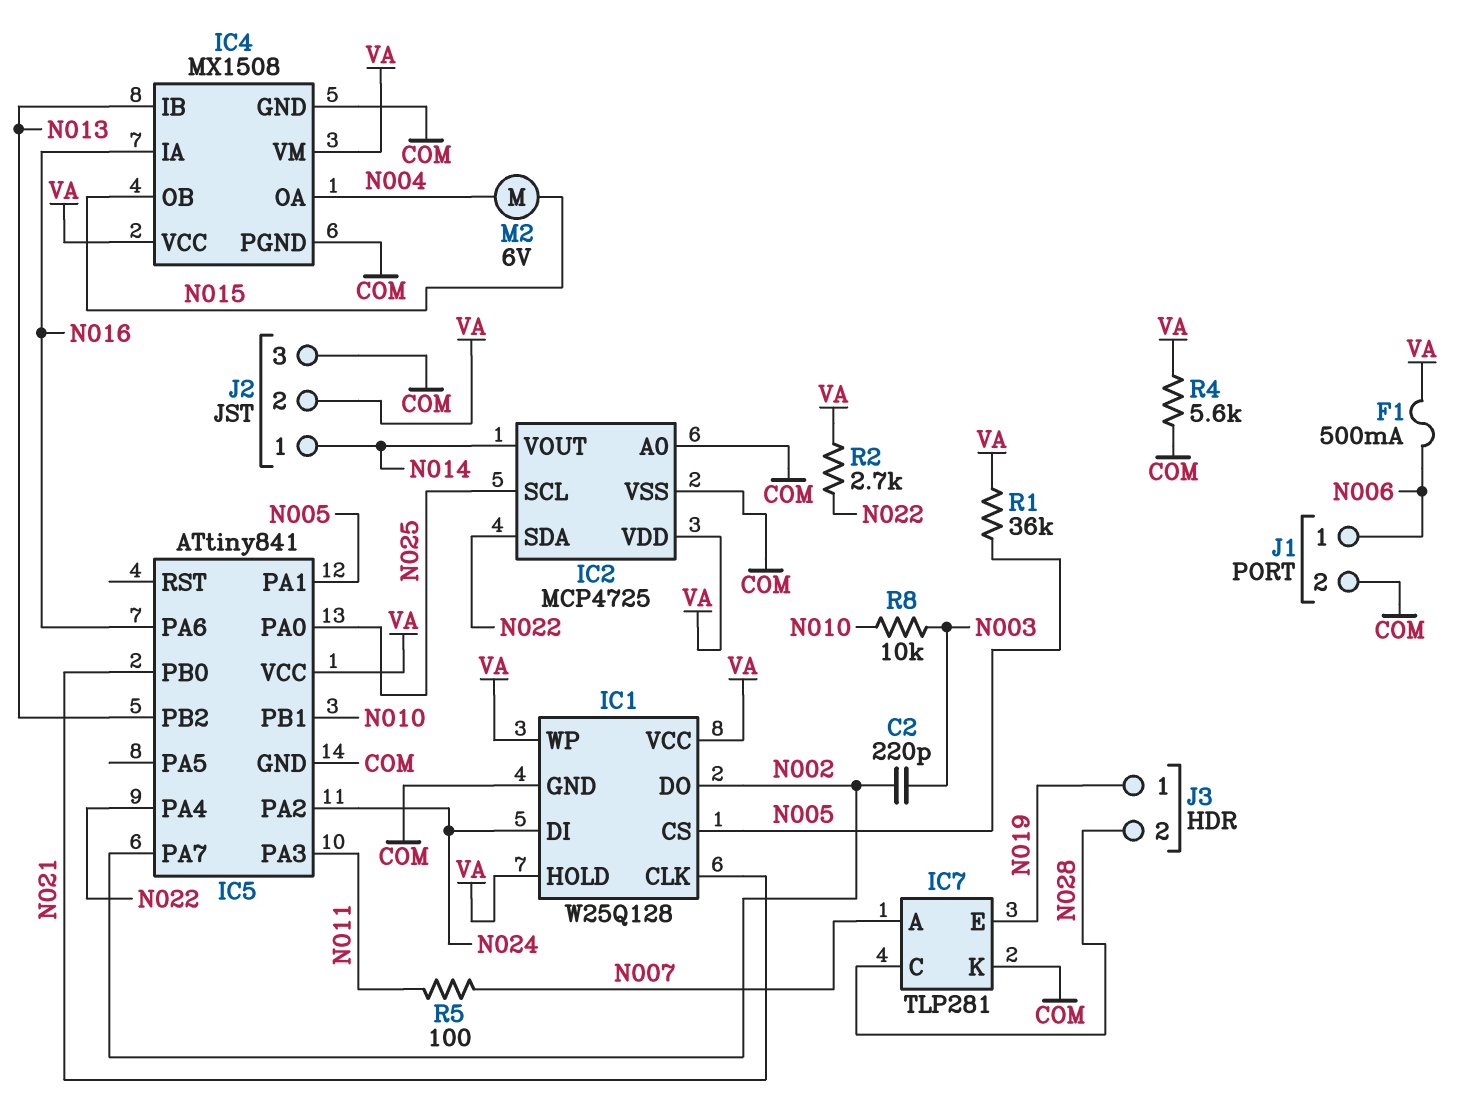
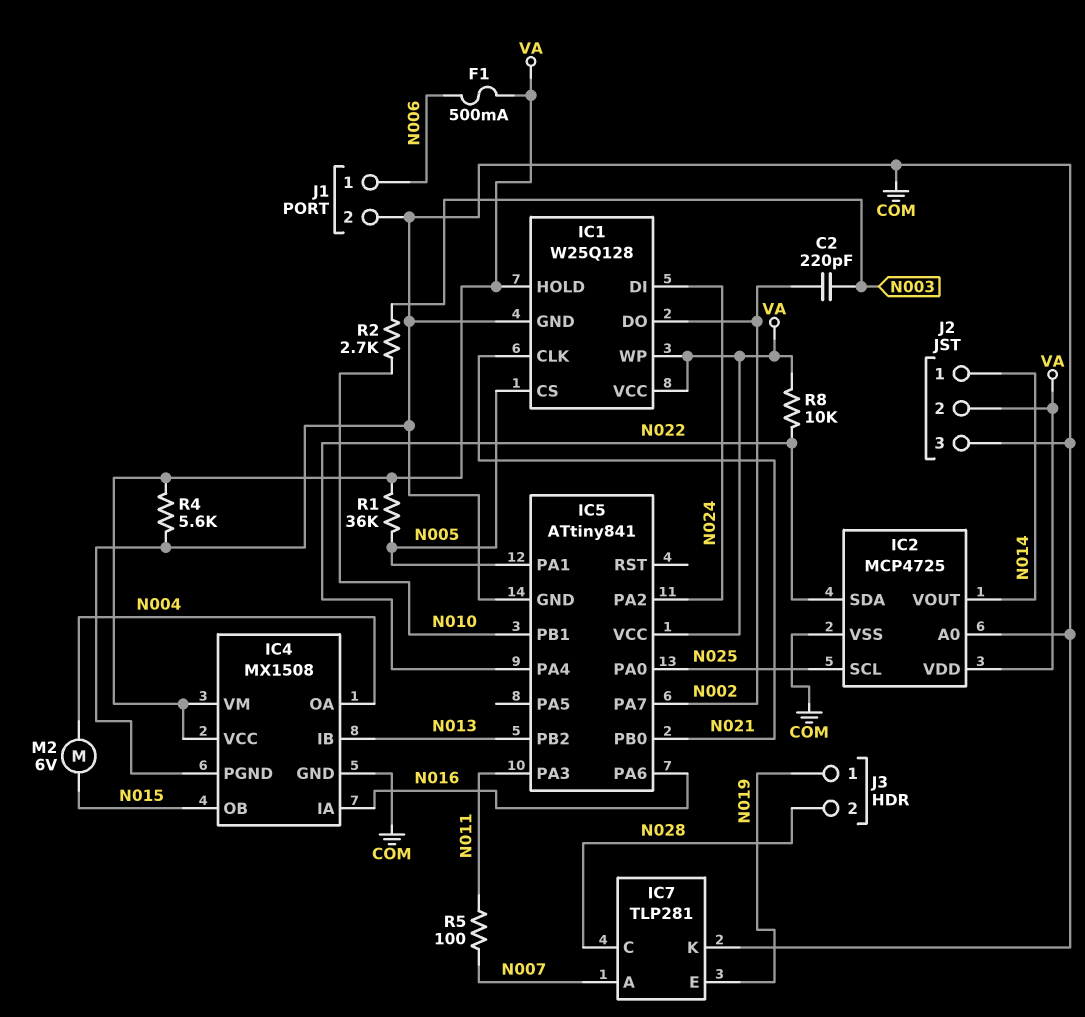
R2: 2.7k (N022, VA) -> 2.7k (N003, N010)
R8: 10k (N003, N010) -> 10k (N022, VA)

